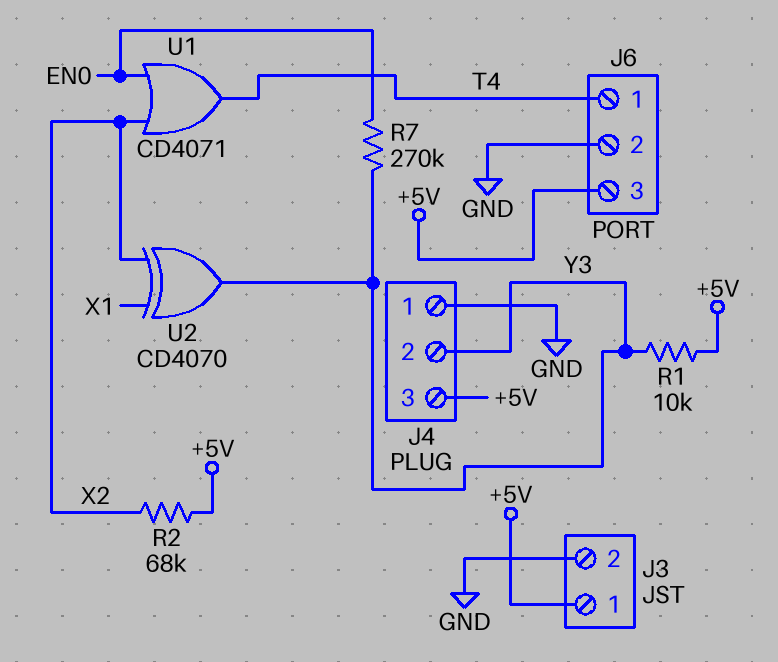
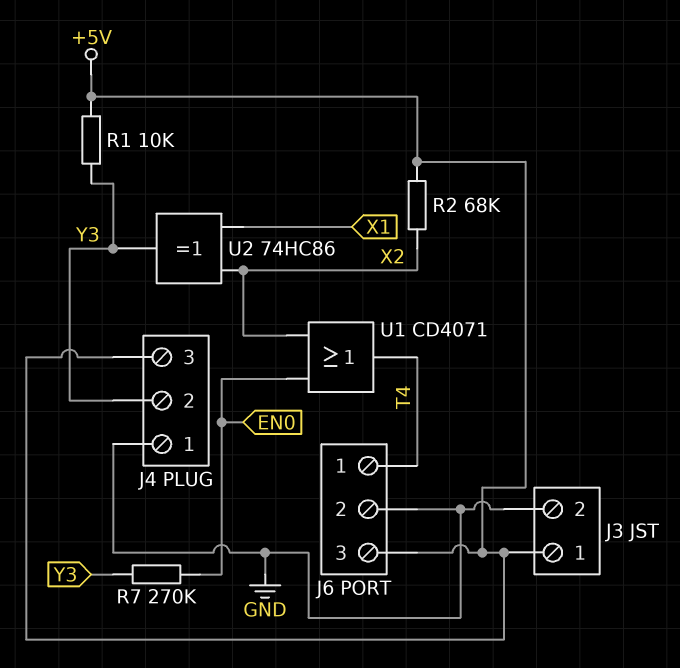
U2: XOR CD4070 (in X1, in X2, out Y3) -> XOR 74HC86 (in X1, in X2, out Y3)

